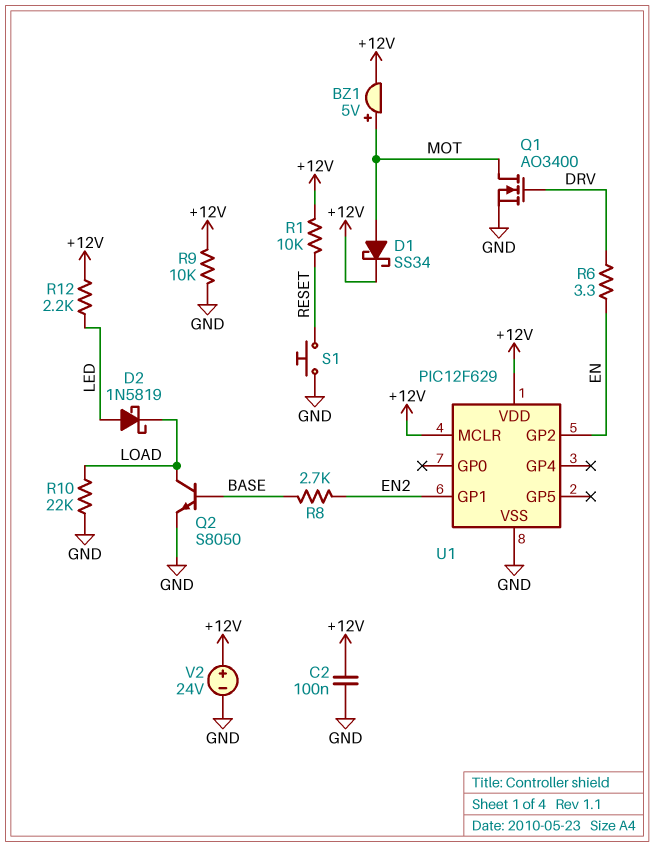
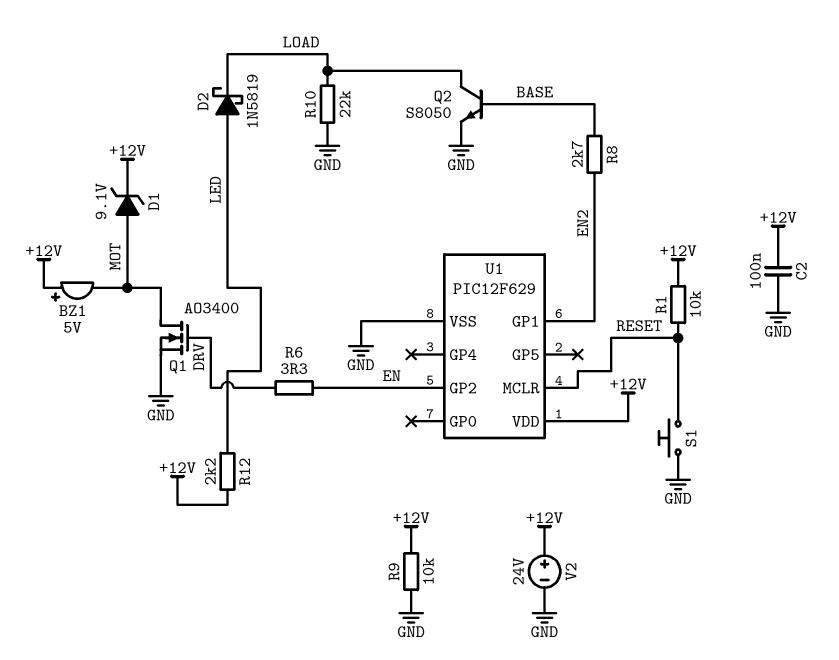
BZ1: buzzer 5V (plus MOT, minus +12V) -> buzzer 5V (plus +12V, minus MOT)
D1: schottky SS34 (A MOT, K +12V) -> zener 9.1V (A MOT, K +12V)
U1 pin MCLR: +12V -> RESET

